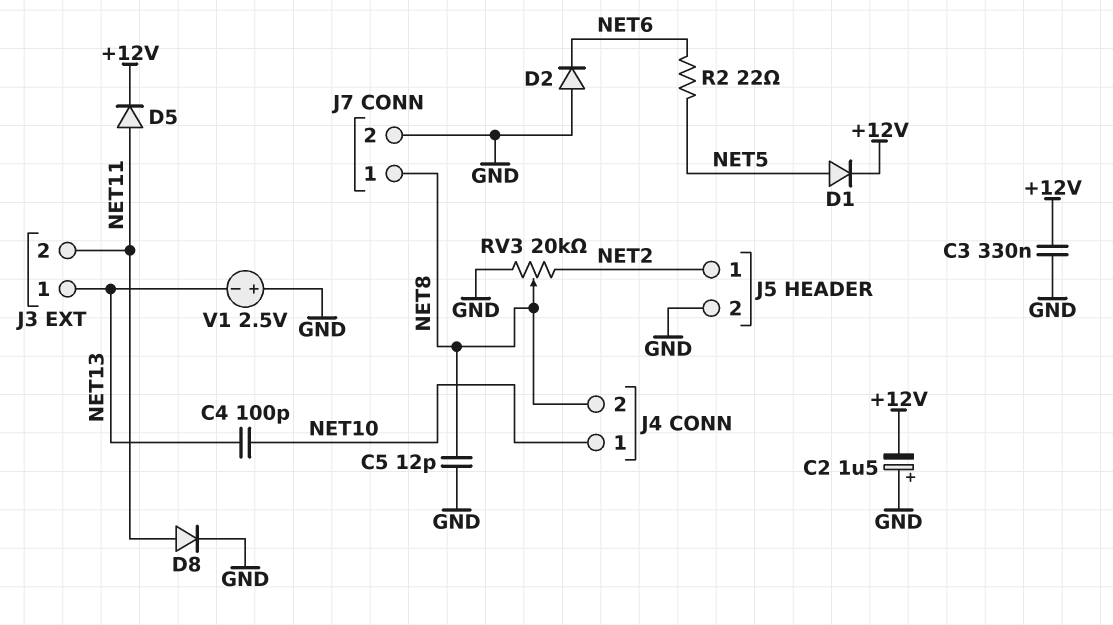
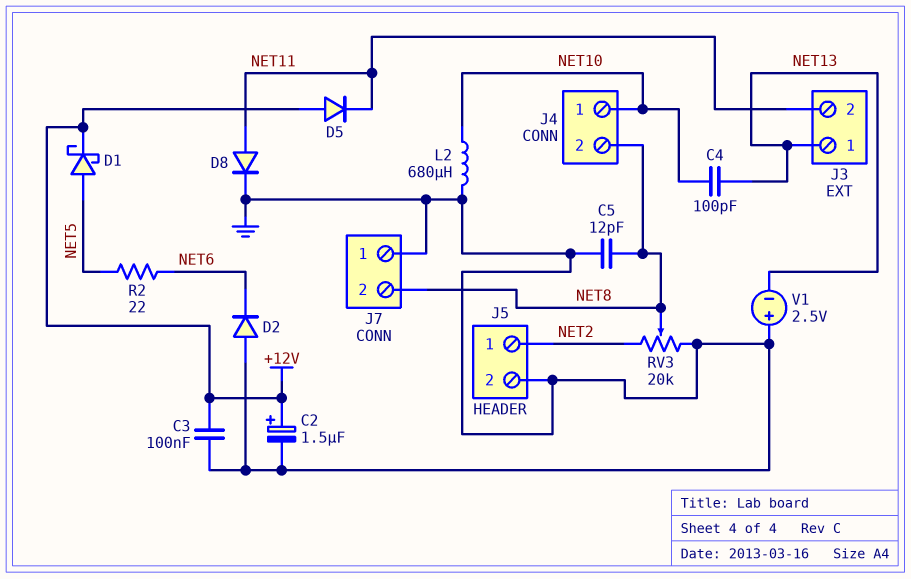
C2: 1.5uF (plus GND, minus +12V) -> 1.5uF (plus +12V, minus GND)
C3: 330nF (+12V, GND) -> 100nF (+12V, GND)
D1: diode (A NET5, K +12V) -> schottky (A NET5, K +12V)
D5: diode (A NET11, K +12V) -> diode (A +12V, K NET11)
J7 pin 1: NET8 -> GND
J7 pin 2: GND -> NET8
L2: none -> 680uH (GND, NET10)

